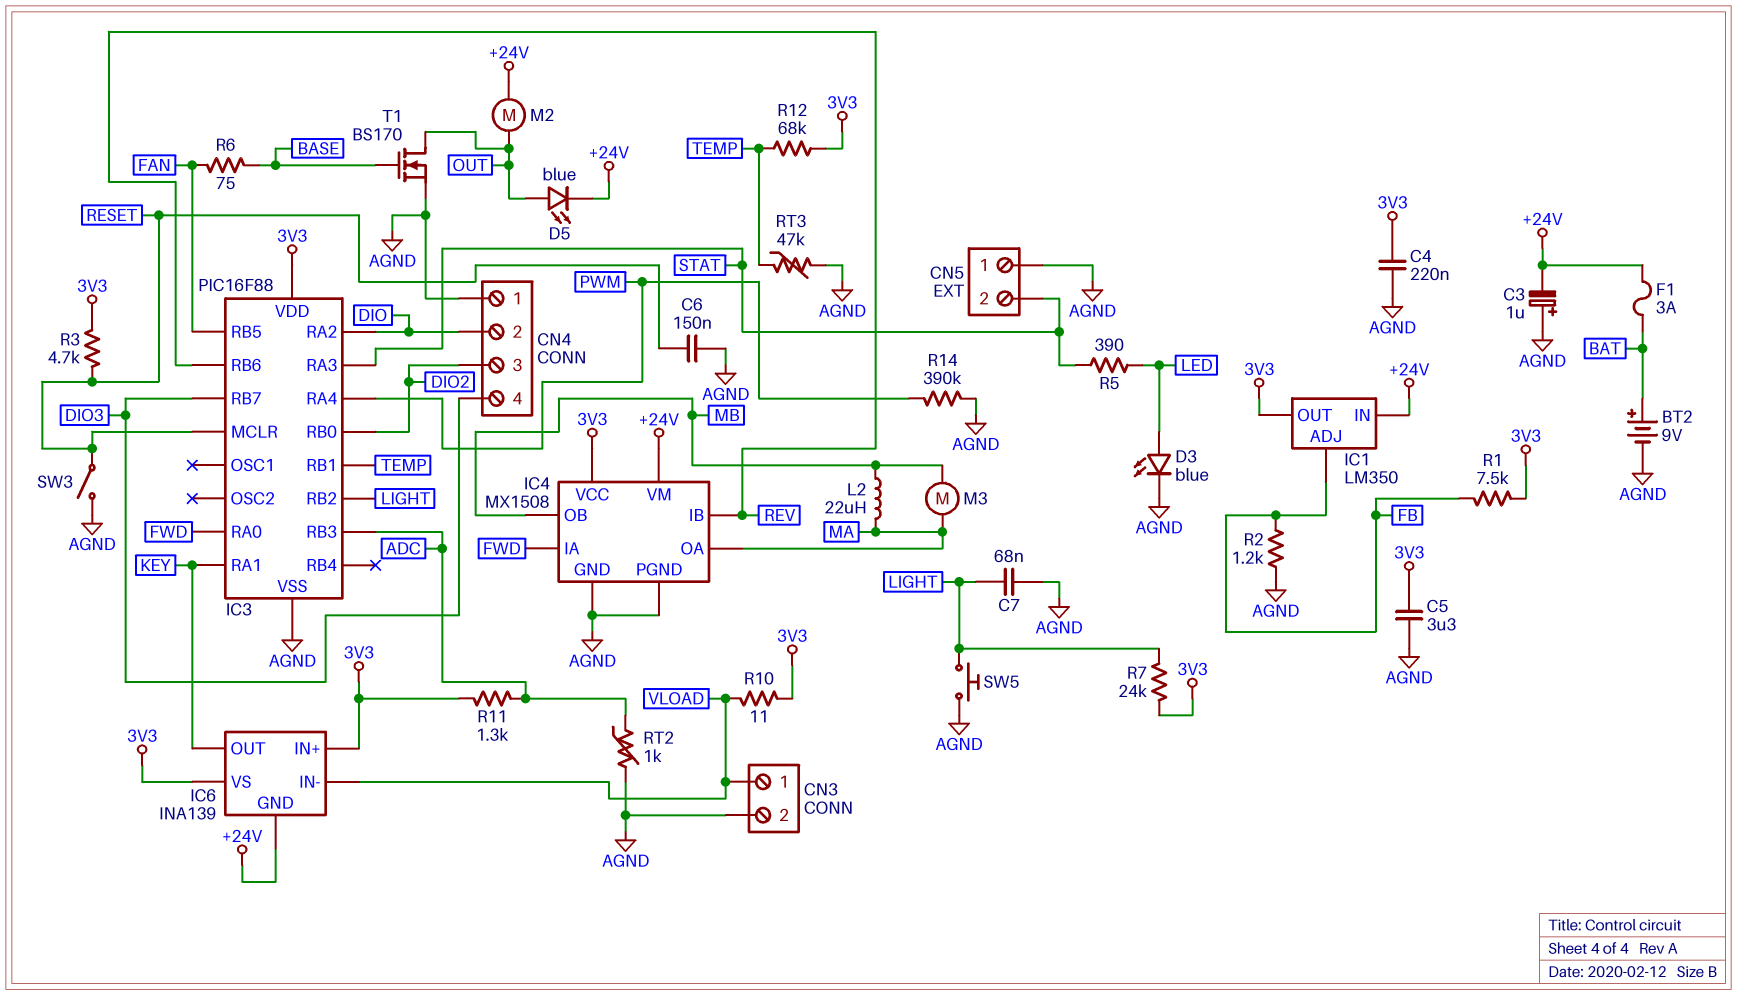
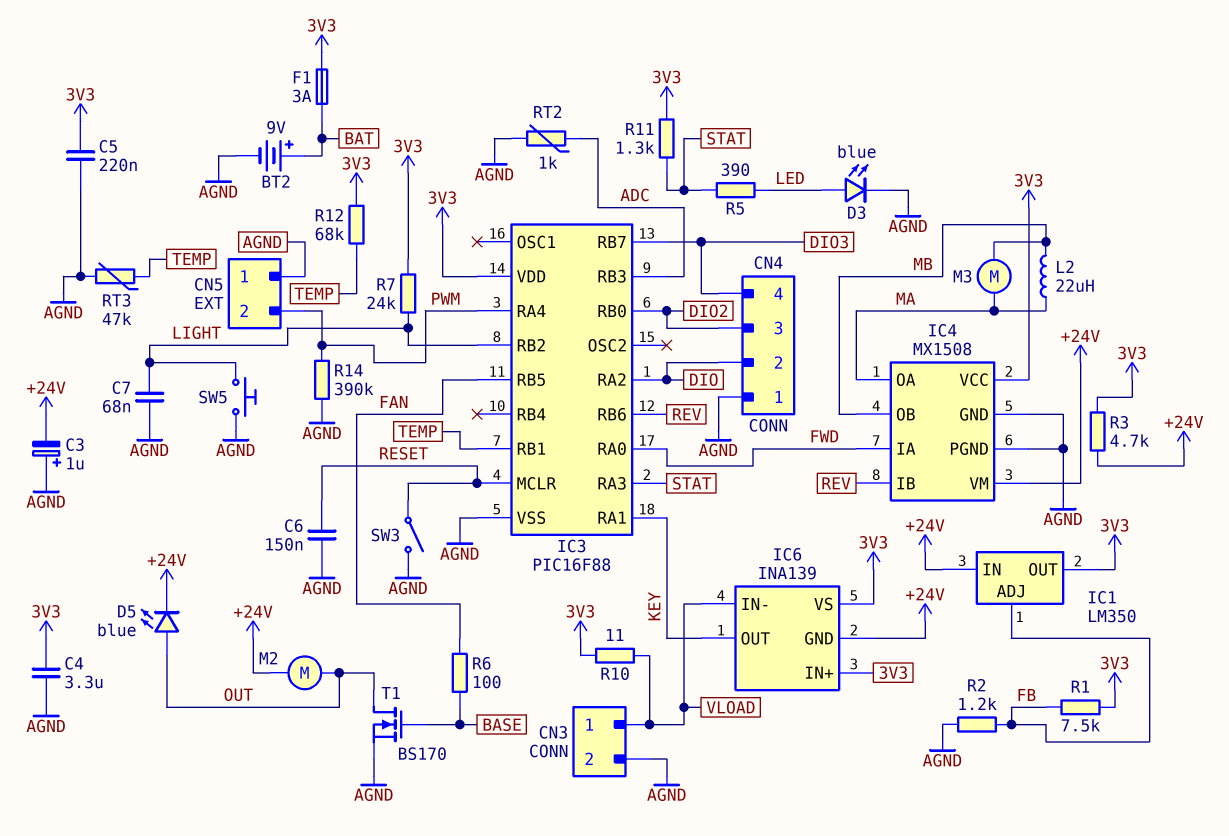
C4: 220nF (3V3, AGND) -> 3.3uF (3V3, AGND)
C5: 3.3uF (3V3, AGND) -> 220nF (3V3, AGND)
CN5 pin 2: STAT -> PWM
F1: 3A (+24V, BAT) -> 3A (3V3, BAT)
R3: 4.7k (3V3, RESET) -> 4.7k (+24V, 3V3)
R6: 75 (BASE, FAN) -> 100 (BASE, FAN)
R11: 1.3k (3V3, ADC) -> 1.3k (3V3, STAT)

